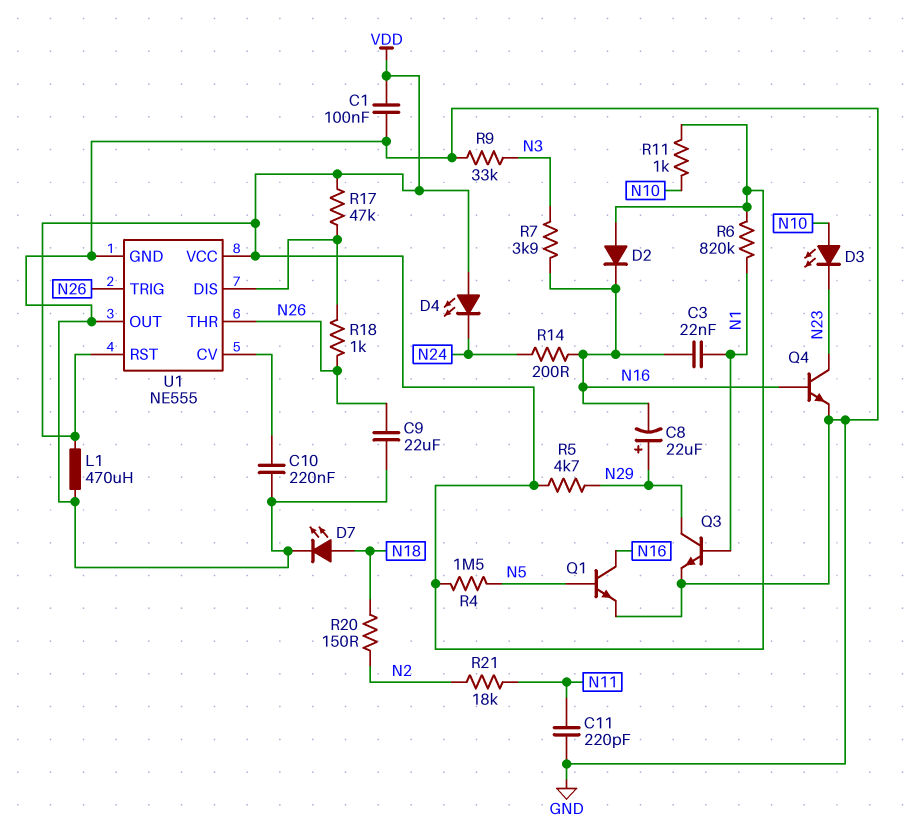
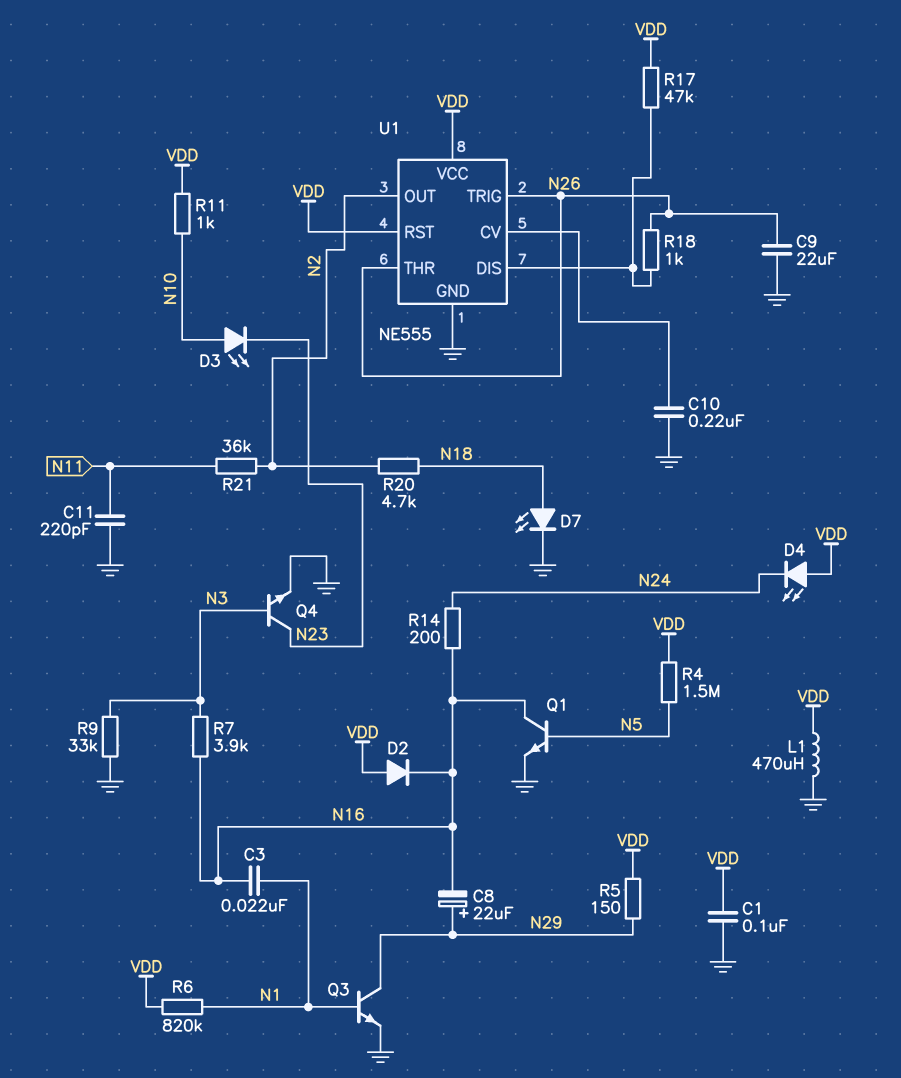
Q4: NPN (B N16, C N23, E GND) -> NPN (B N3, C N23, E GND)
R5: 4.7k (N29, VDD) -> 150 (N29, VDD)
R20: 150 (N2, N18) -> 4.7k (N2, N18)
R21: 18k (N2, N11) -> 36k (N2, N11)
U1 pin OUT: GND -> N2

